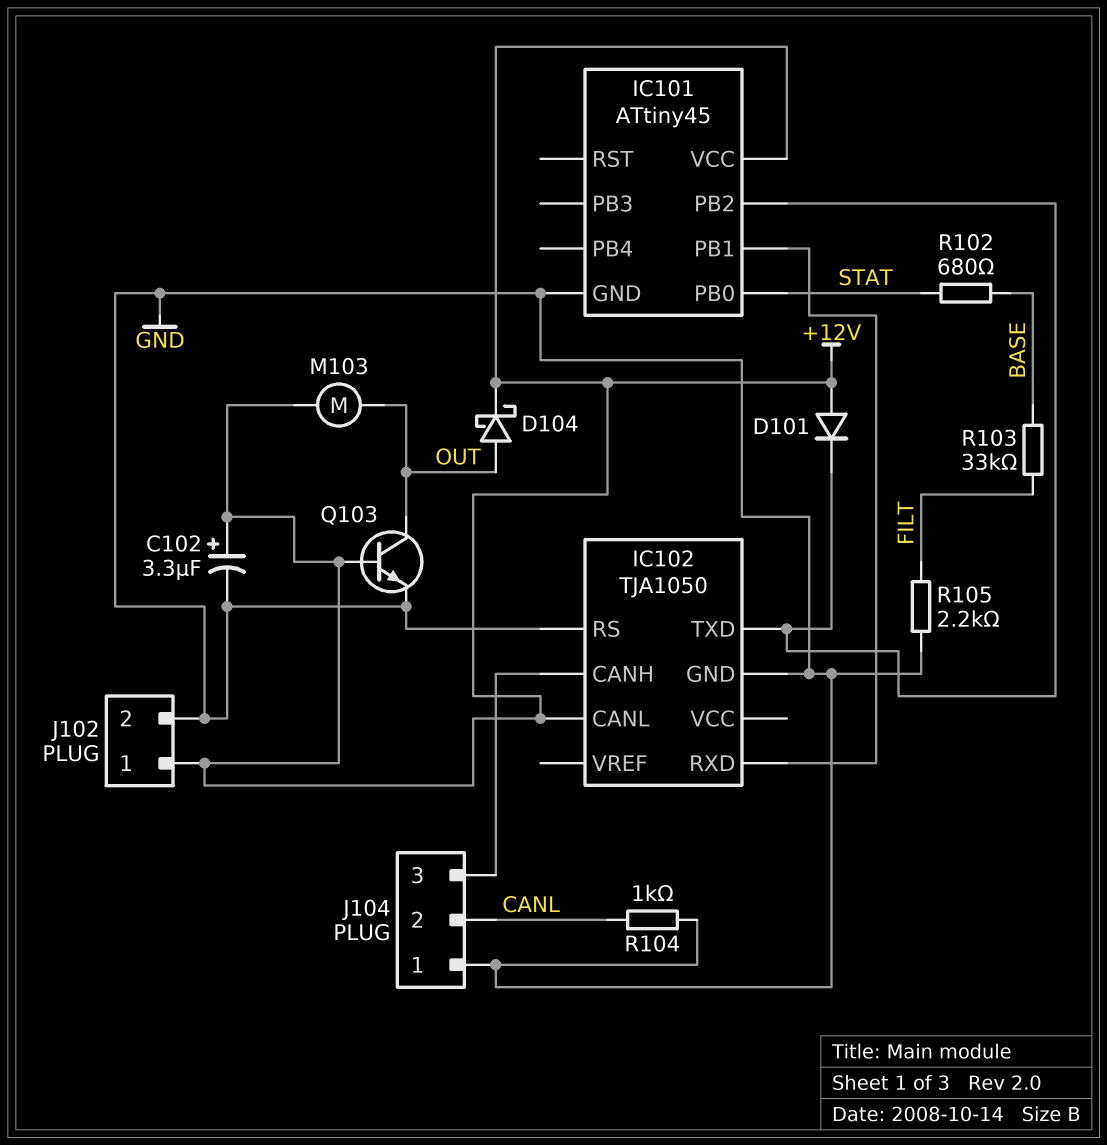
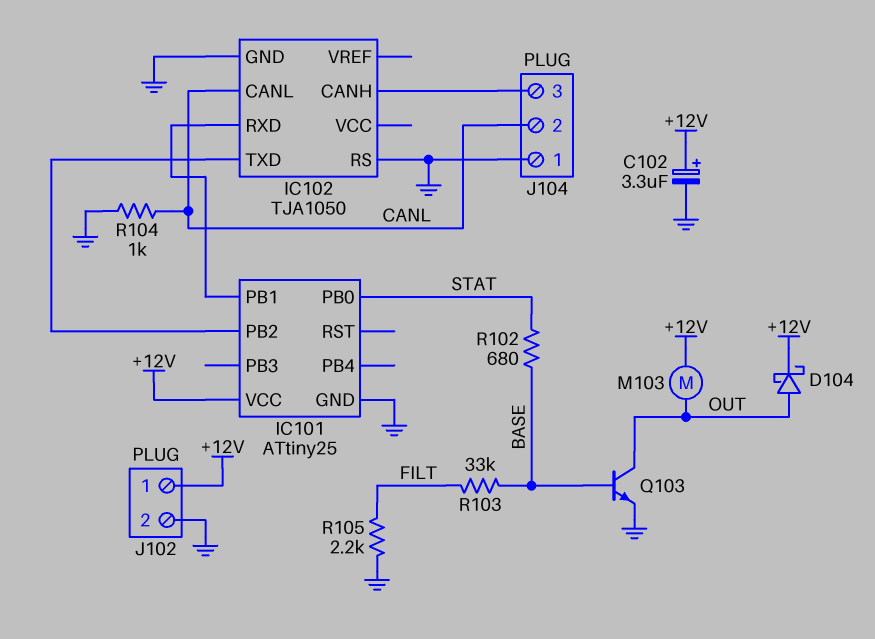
D101: diode (A +12V, K IC101/PB2) -> none
IC101: ATtiny45 -> ATtiny25
IC102 pin CANL: +12V -> CANL
Q103: NPN (B +12V, C OUT, E GND) -> NPN (B BASE, C OUT, E GND)

